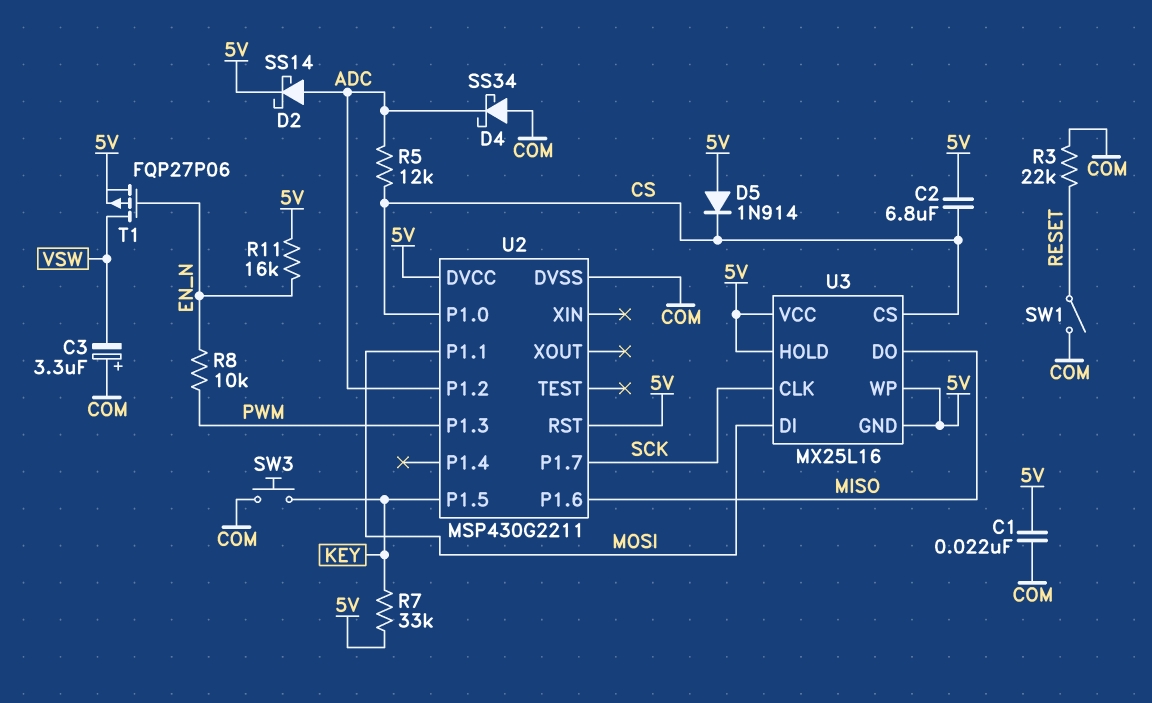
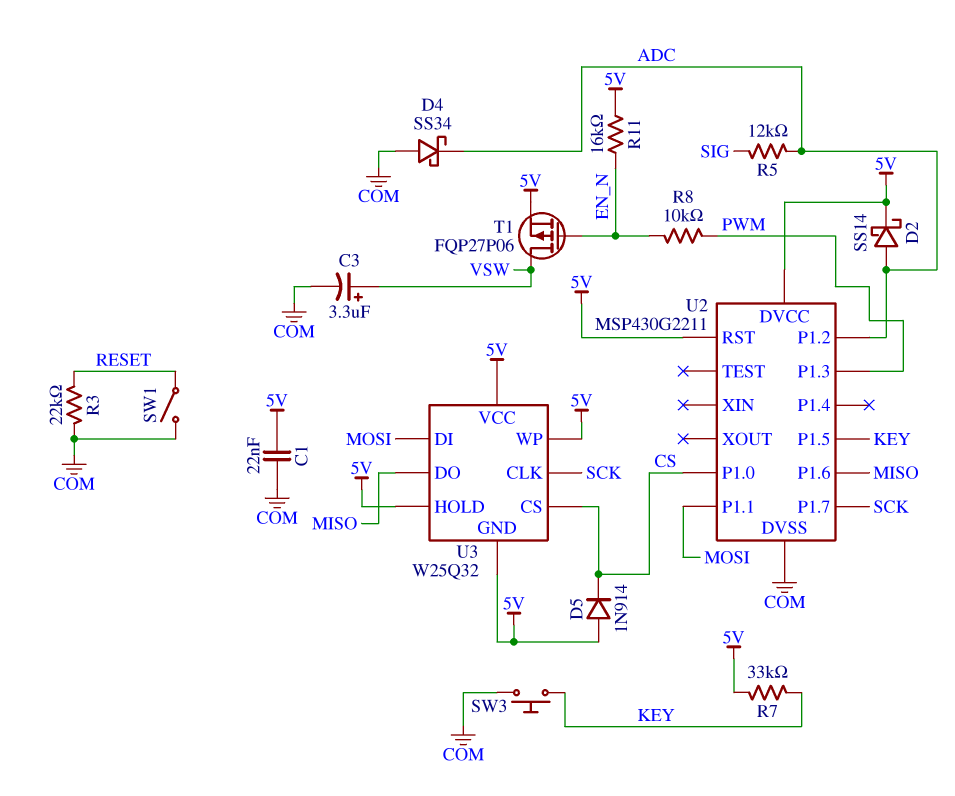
C2: 6.8uF (5V, CS) -> none
C3: 3.3uF (plus COM, minus VSW) -> 3.3uF (plus VSW, minus COM)
R5: 12k (ADC, CS) -> 12k (ADC, SIG)
U3: MX25L16 -> W25Q32

